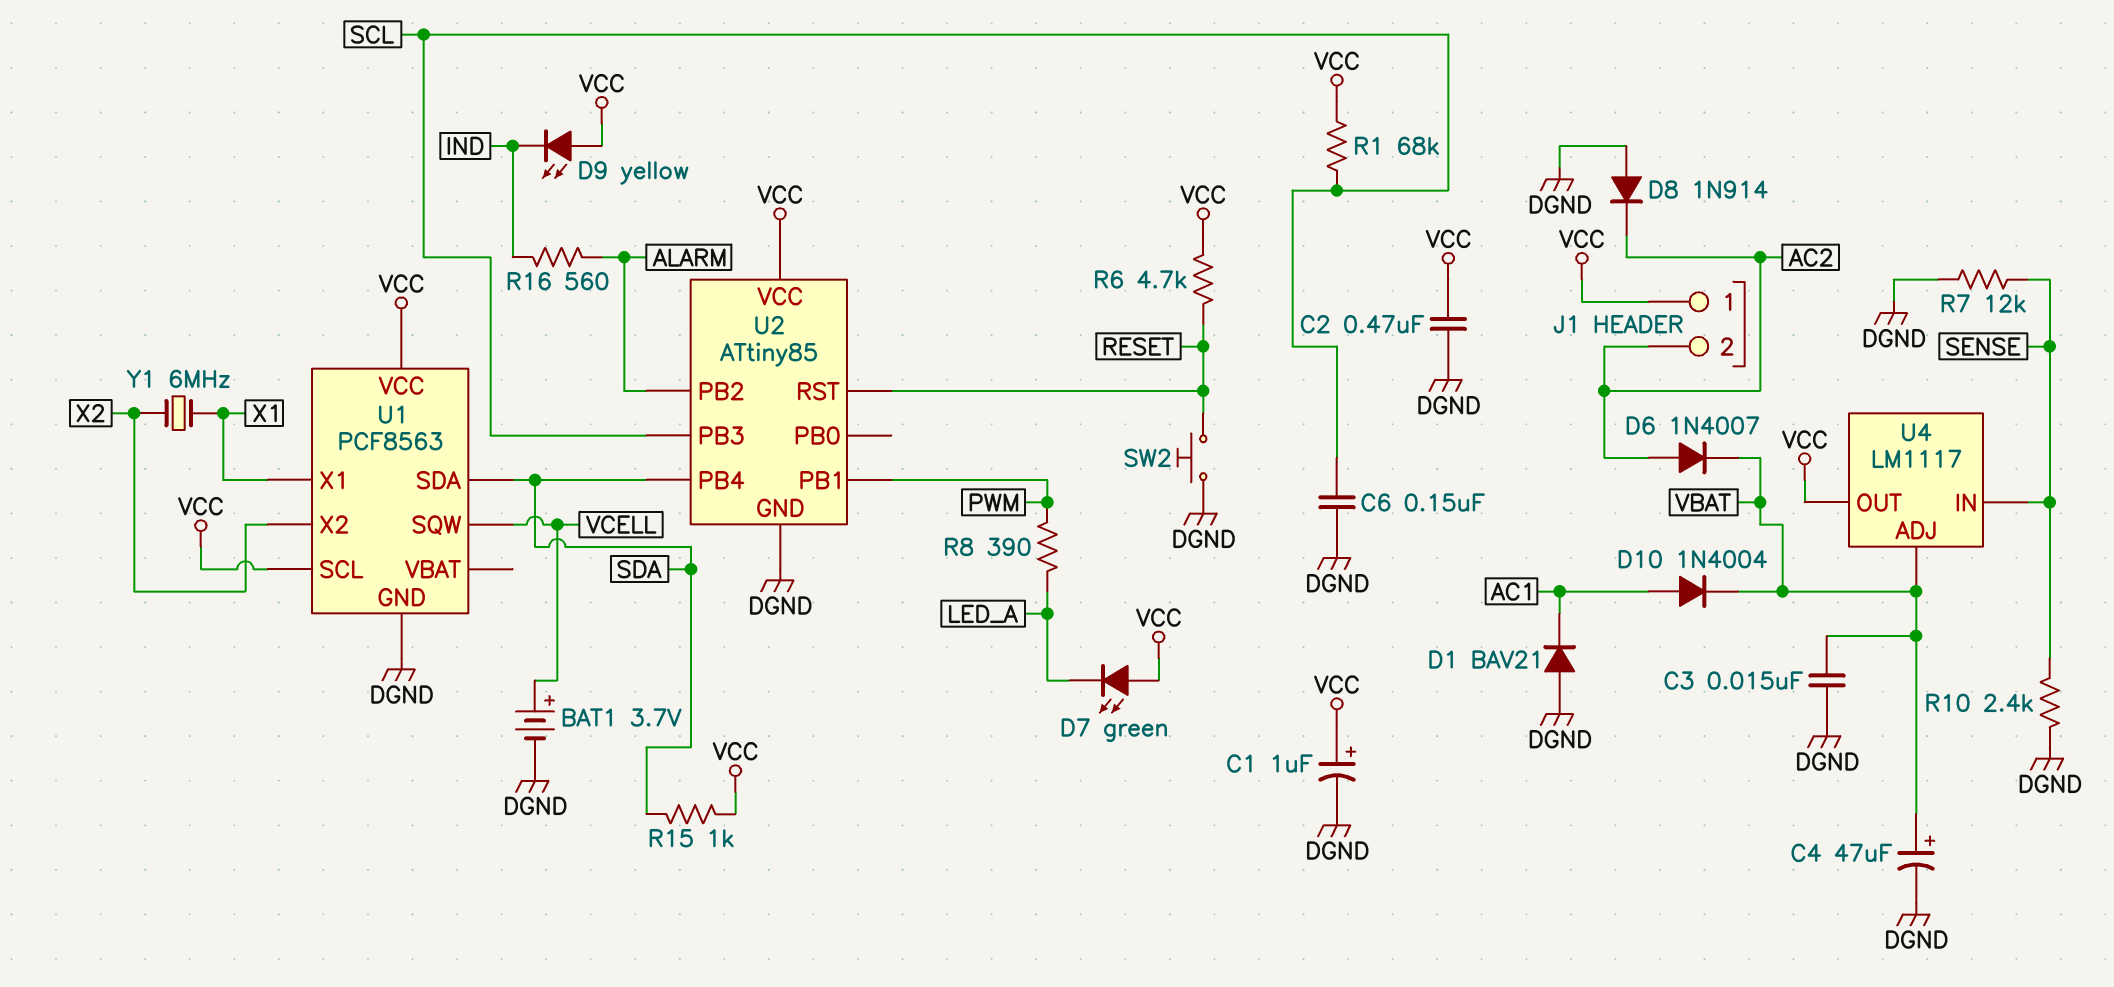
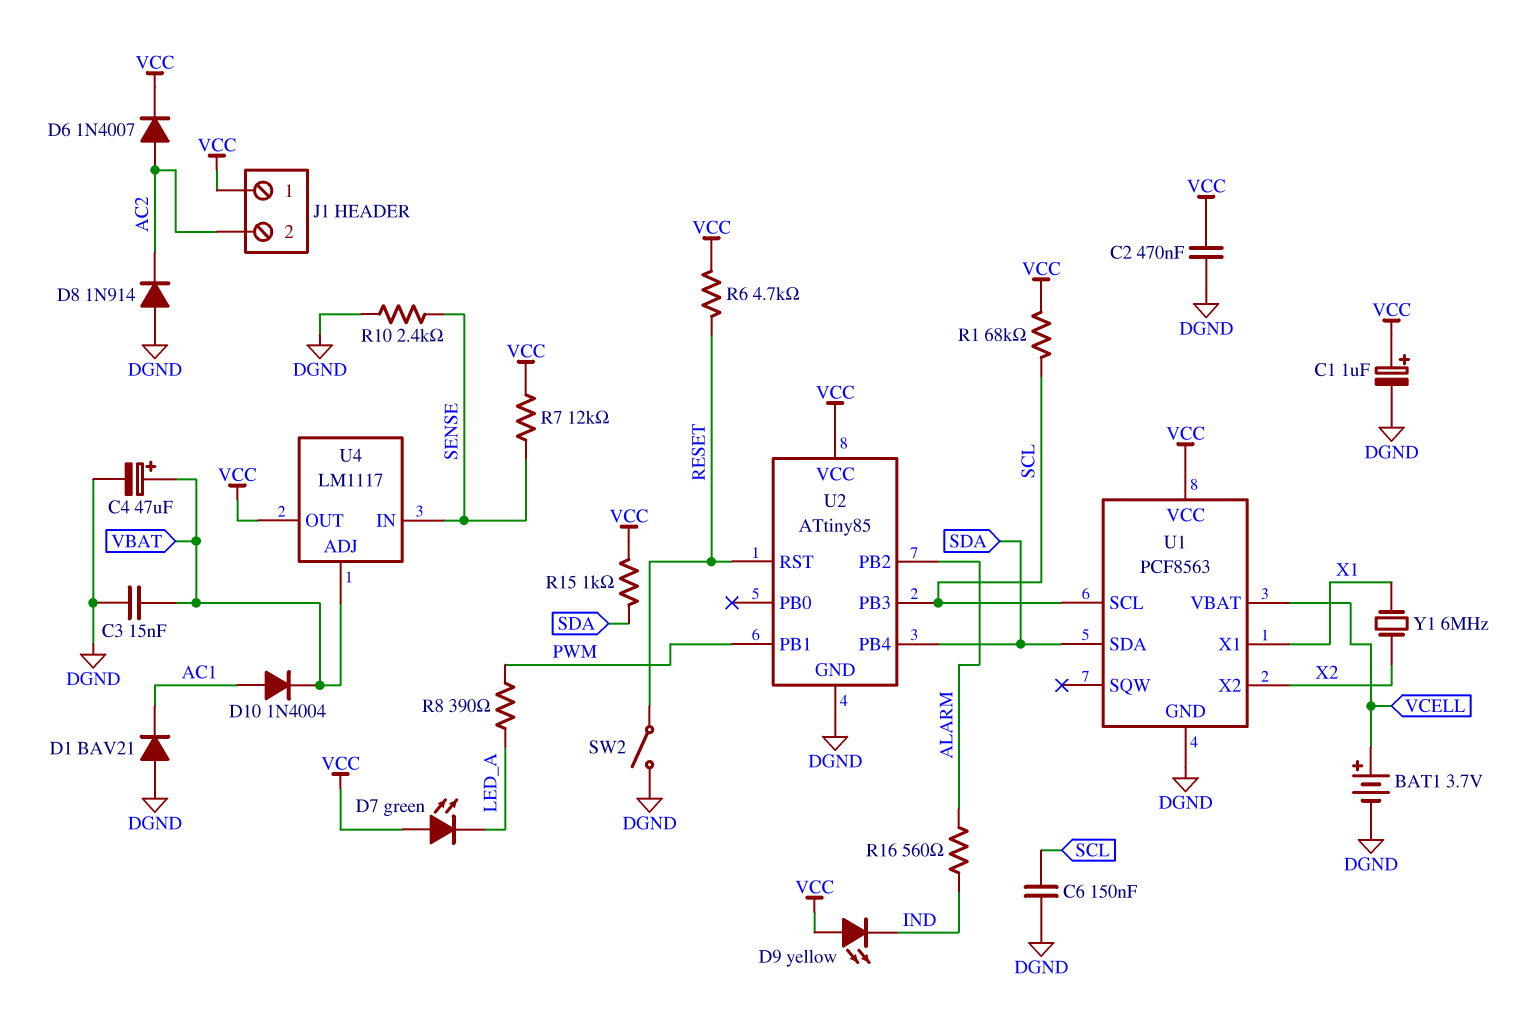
D6: diode 1N4007 (A AC2, K VBAT) -> diode 1N4007 (A AC2, K VCC)
R7: 12k (DGND, SENSE) -> 12k (SENSE, VCC)
SW2: button (DGND, RESET) -> switch (DGND, RESET)
U1 pin SCL: VCC -> SCL
U1 pin SQW: VCELL -> none
U1 pin VBAT: none -> VCELL

